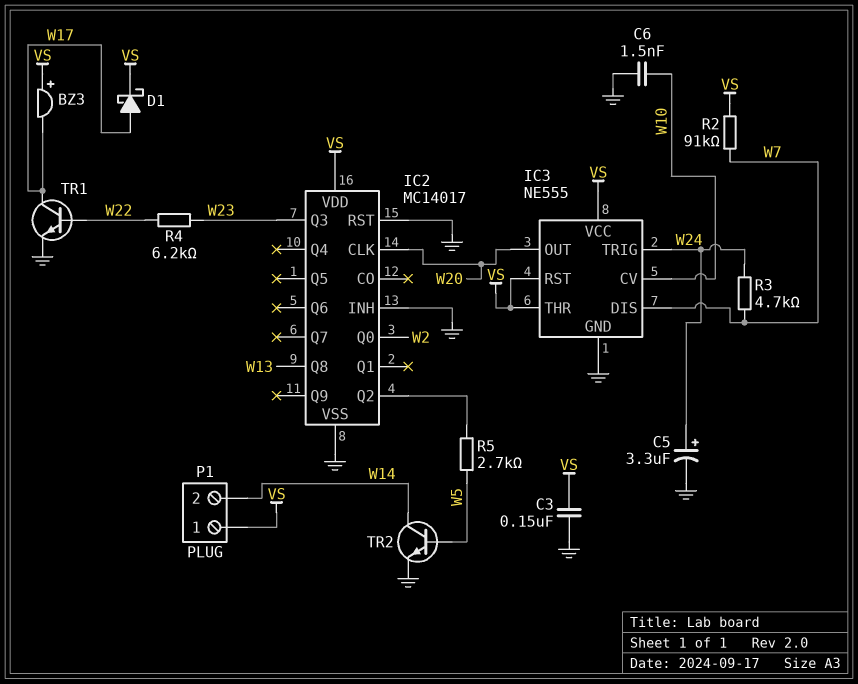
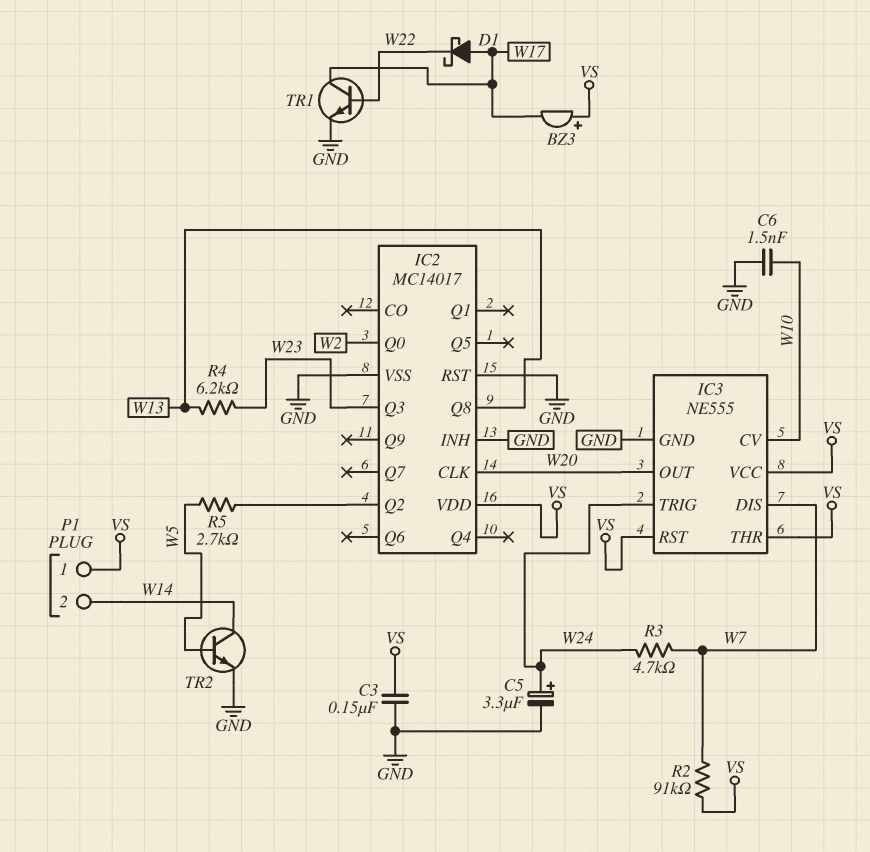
D1: schottky (A W17, K VS) -> schottky (A W17, K W22)
R4: 6.2k (W22, W23) -> 6.2k (W13, W23)

